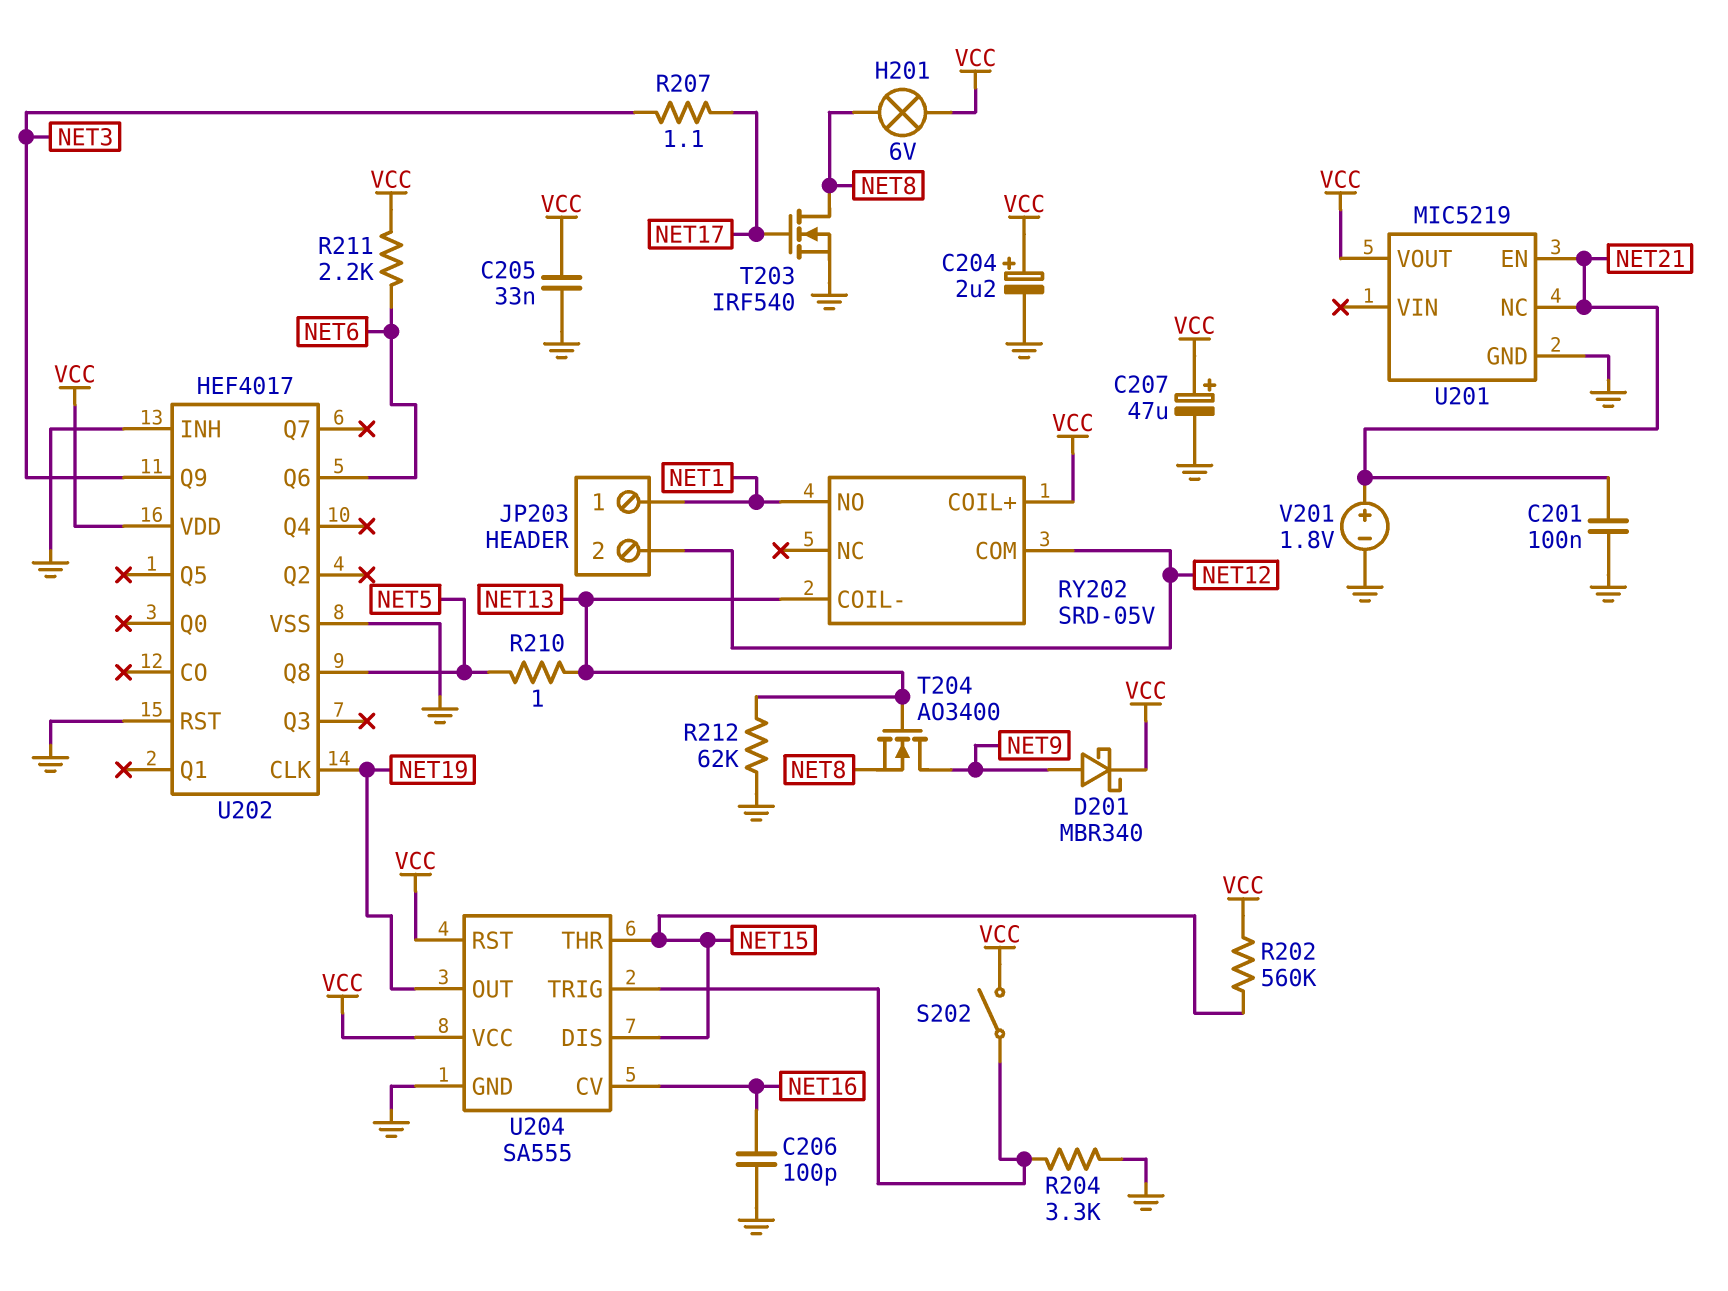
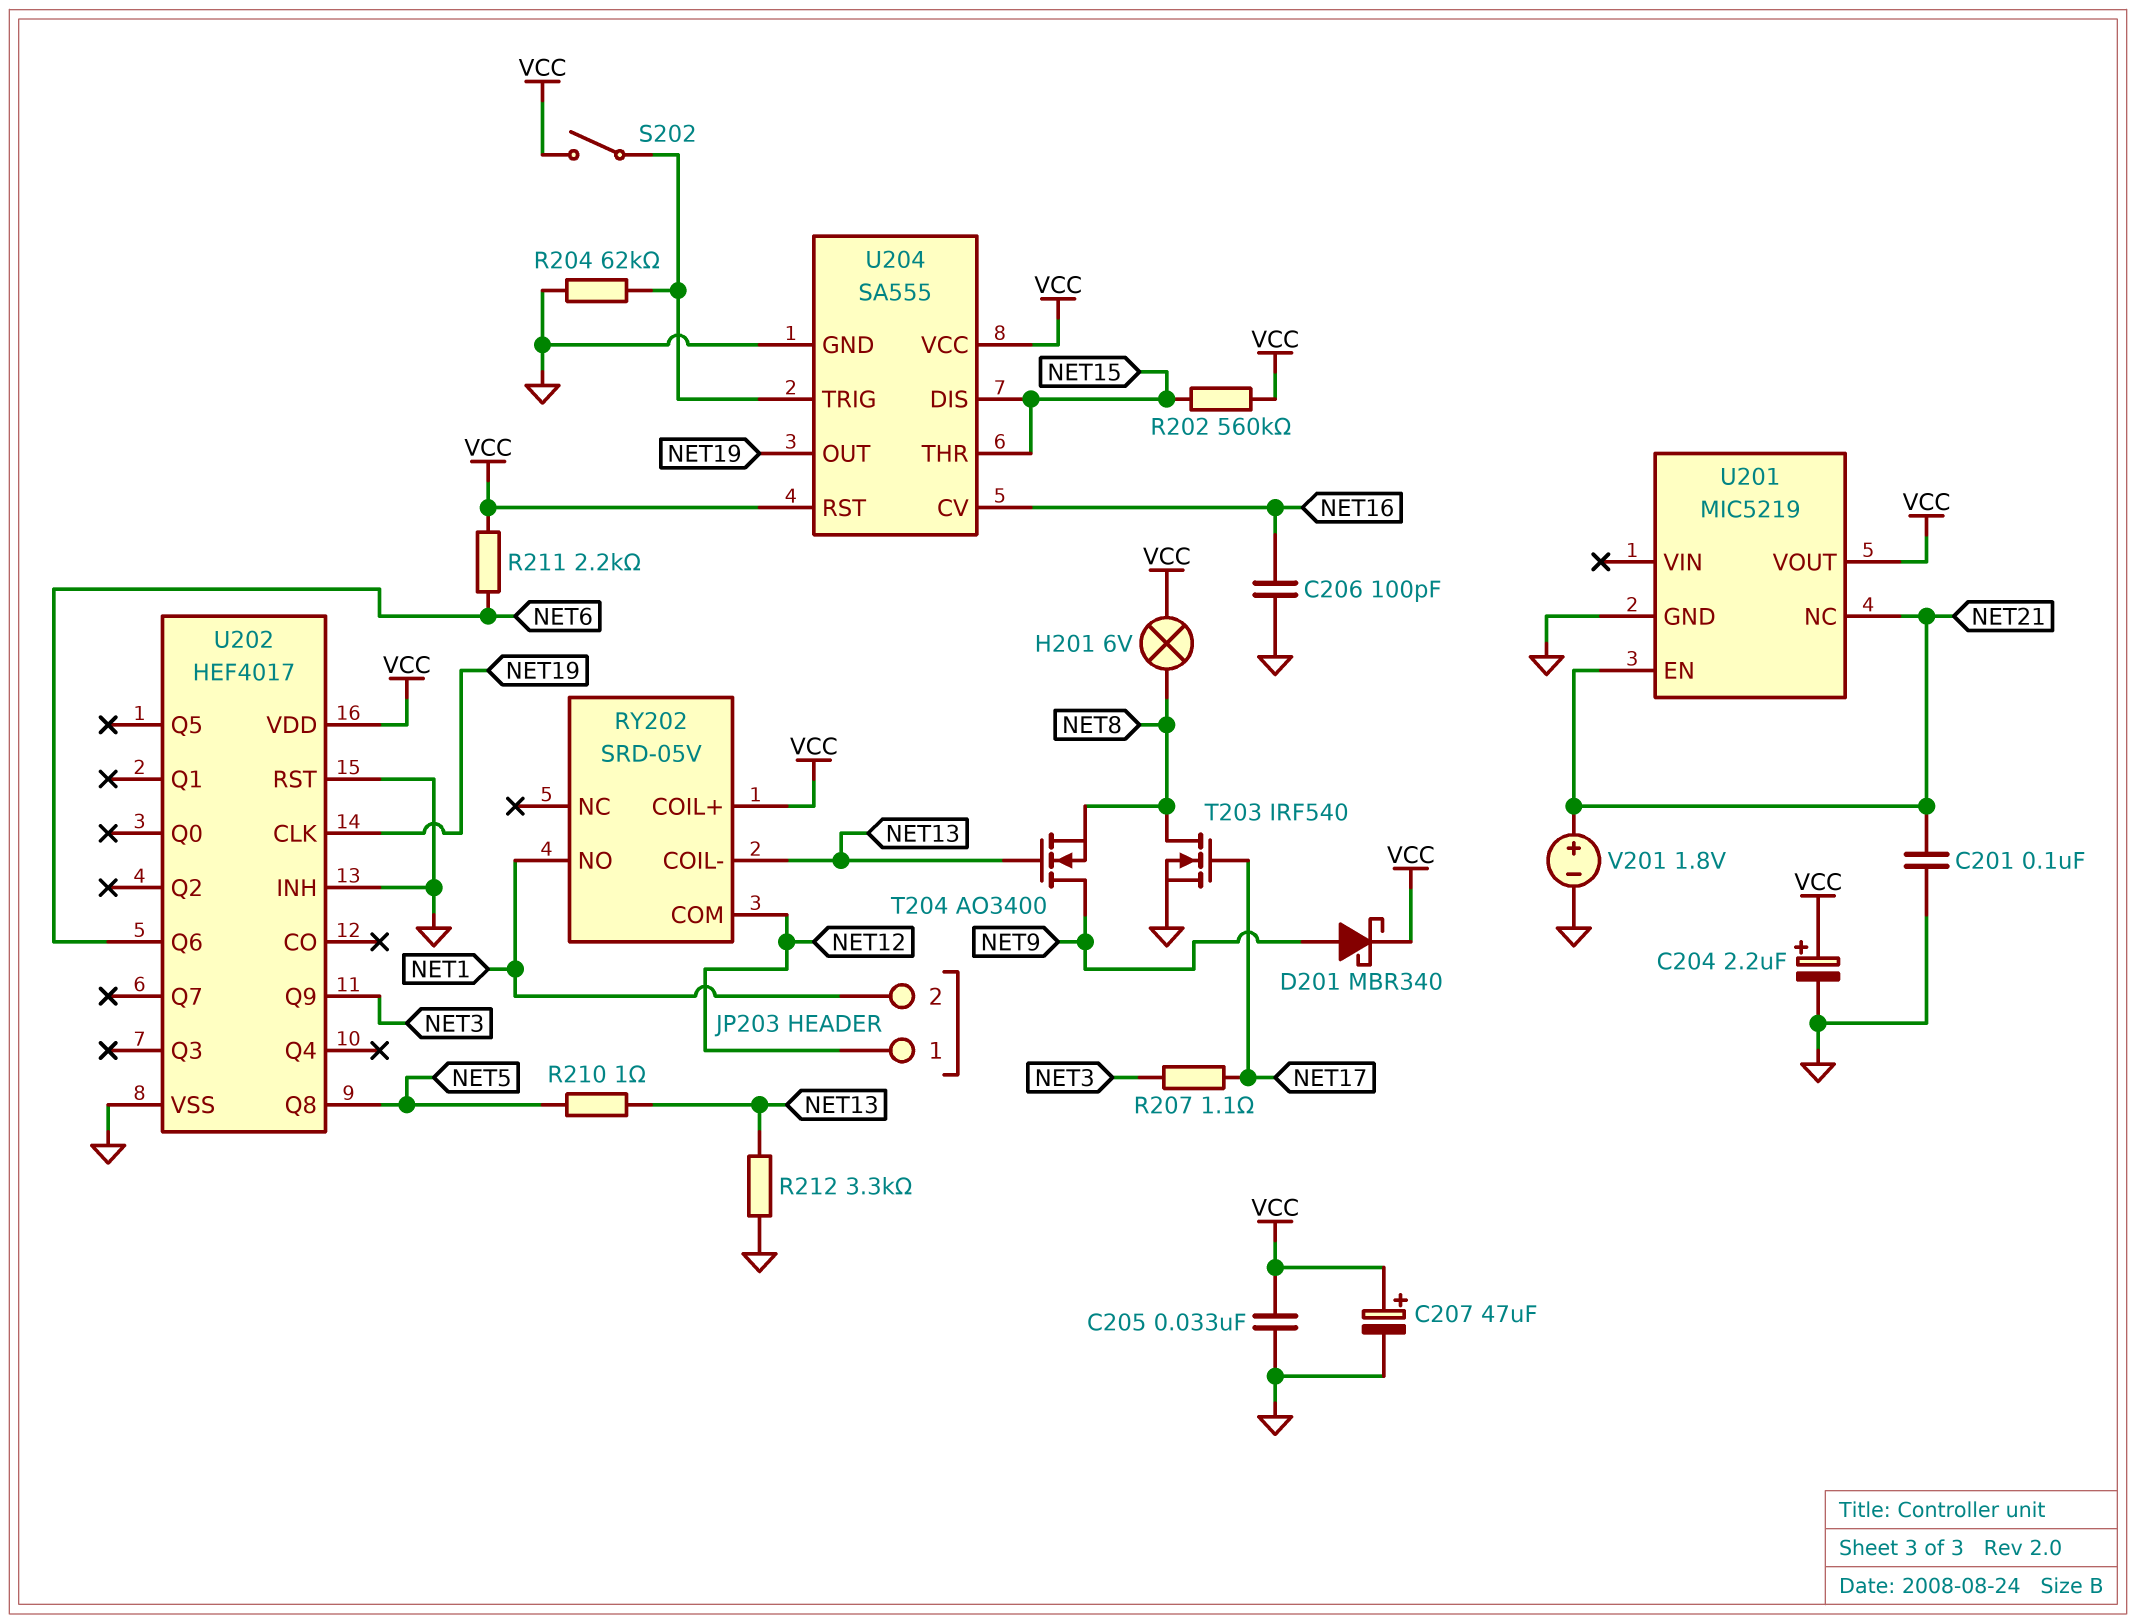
JP203 pin 1: NET1 -> NET12
JP203 pin 2: NET12 -> NET1
R204: 3.3k (GND, U204/TRIG) -> 62k (GND, U204/TRIG)
R212: 62k (GND, NET13) -> 3.3k (GND, NET13)

